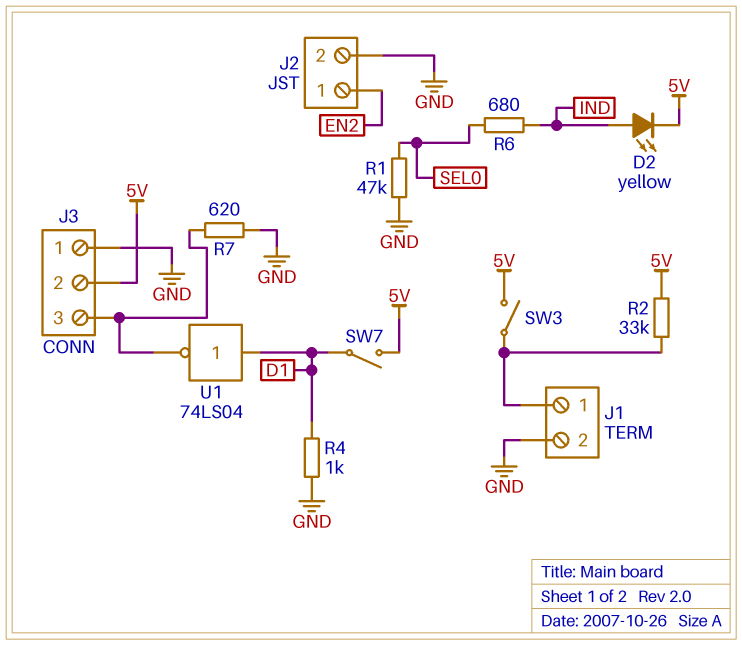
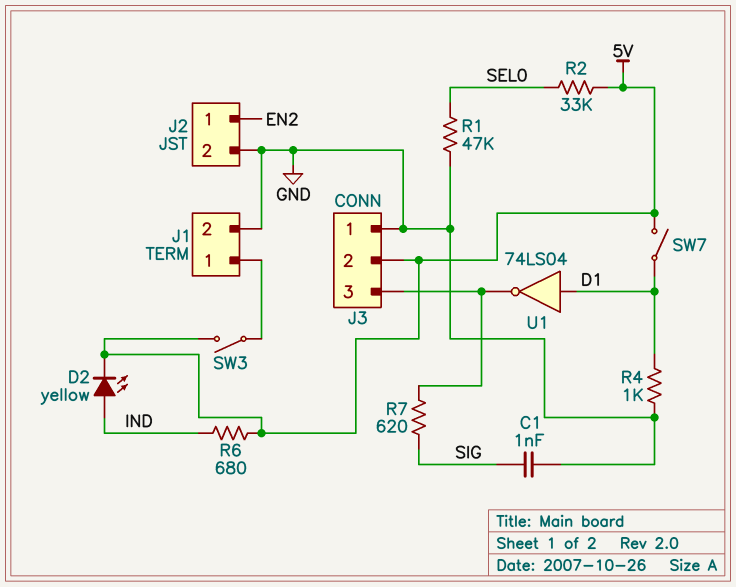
C1: none -> 1nF (GND, SIG)
R2: 33k (5V, J1/1) -> 33k (5V, SEL0)
R6: 680 (IND, SEL0) -> 680 (5V, IND)
R7: 620 (GND, J3/3) -> 620 (J3/3, SIG)

